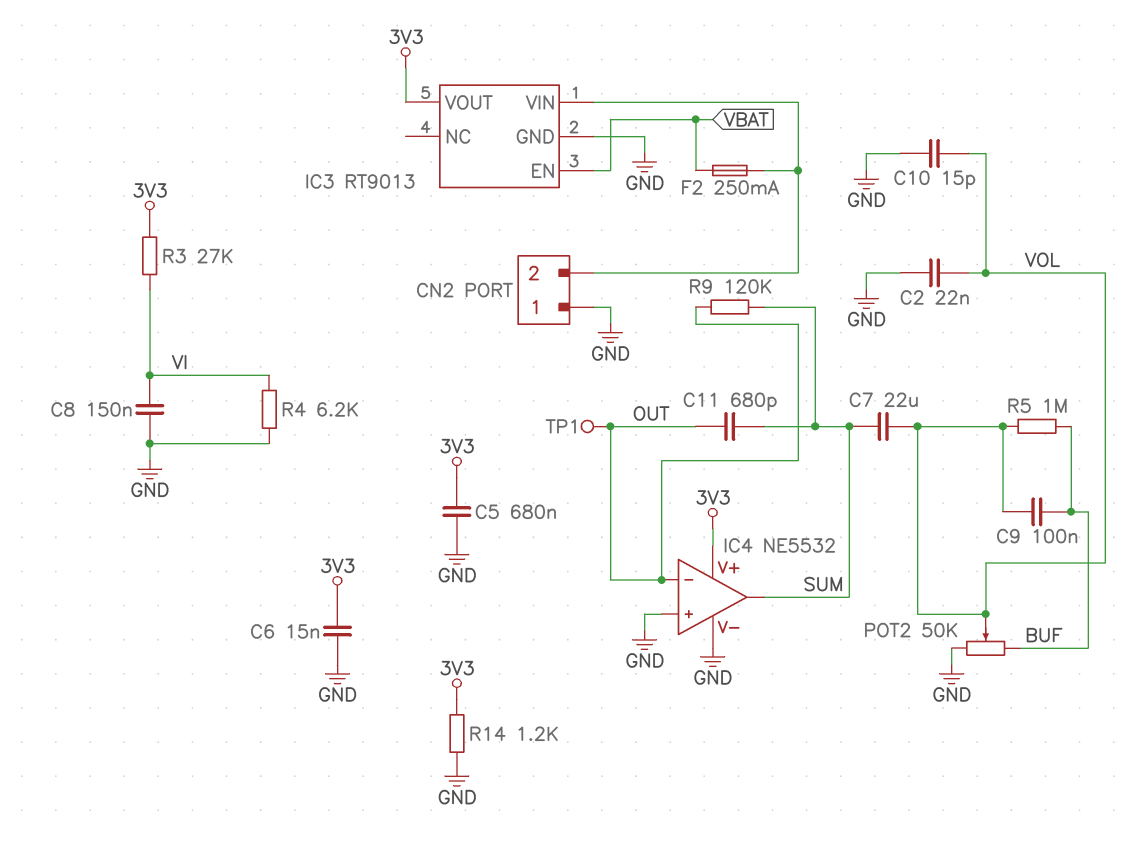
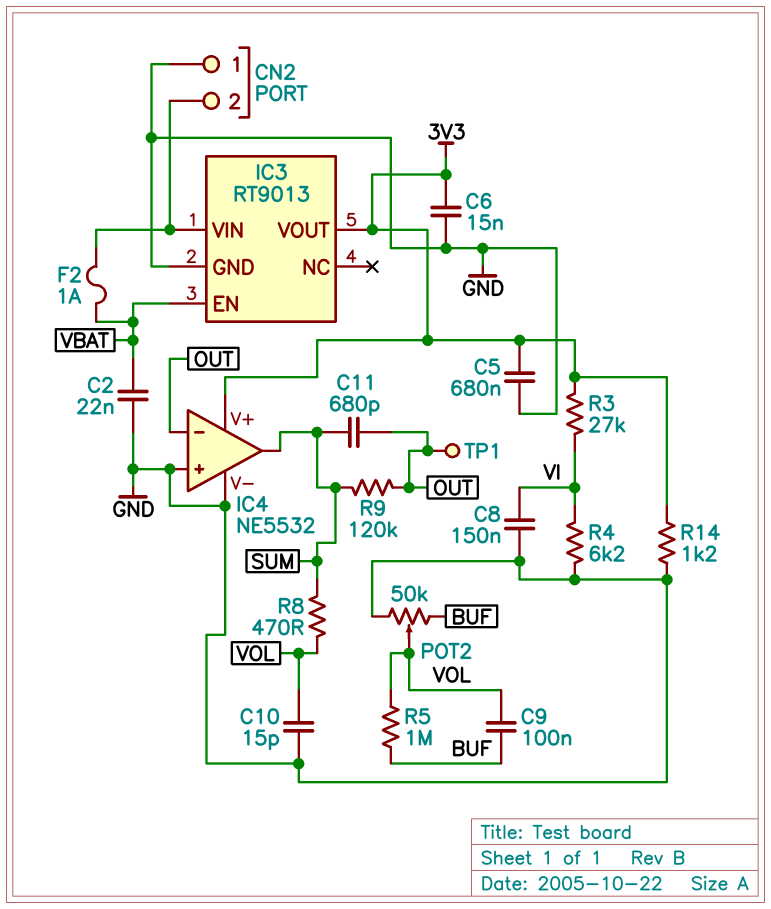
C2: 22nF (GND, VOL) -> 22nF (GND, VBAT)
C7: 22uF (SUM, VOL) -> none
F2: 250mA (CN2/2, VBAT) -> 1A (CN2/2, VBAT)
R8: none -> 470 (SUM, VOL)

